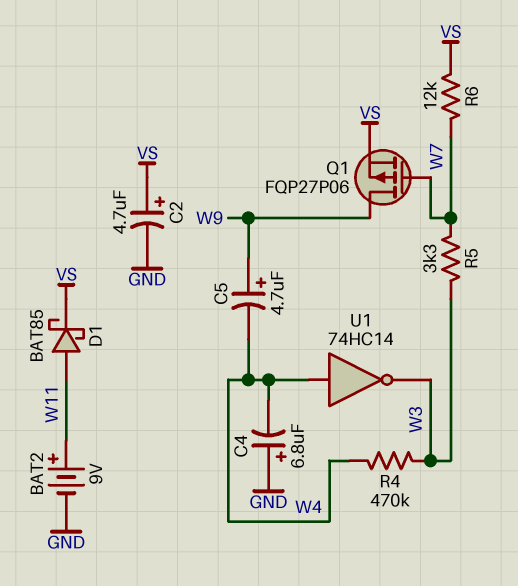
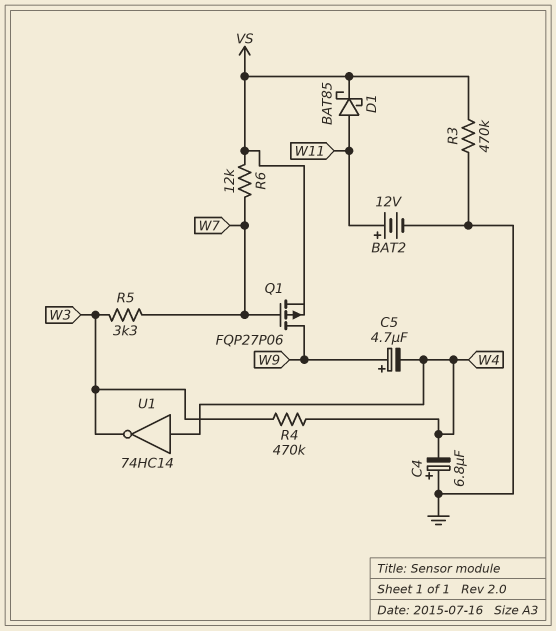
BAT2: 9V (plus W11, minus GND) -> 12V (plus W11, minus GND)
C2: 4.7uF (plus VS, minus GND) -> none
R3: none -> 470k (GND, VS)

